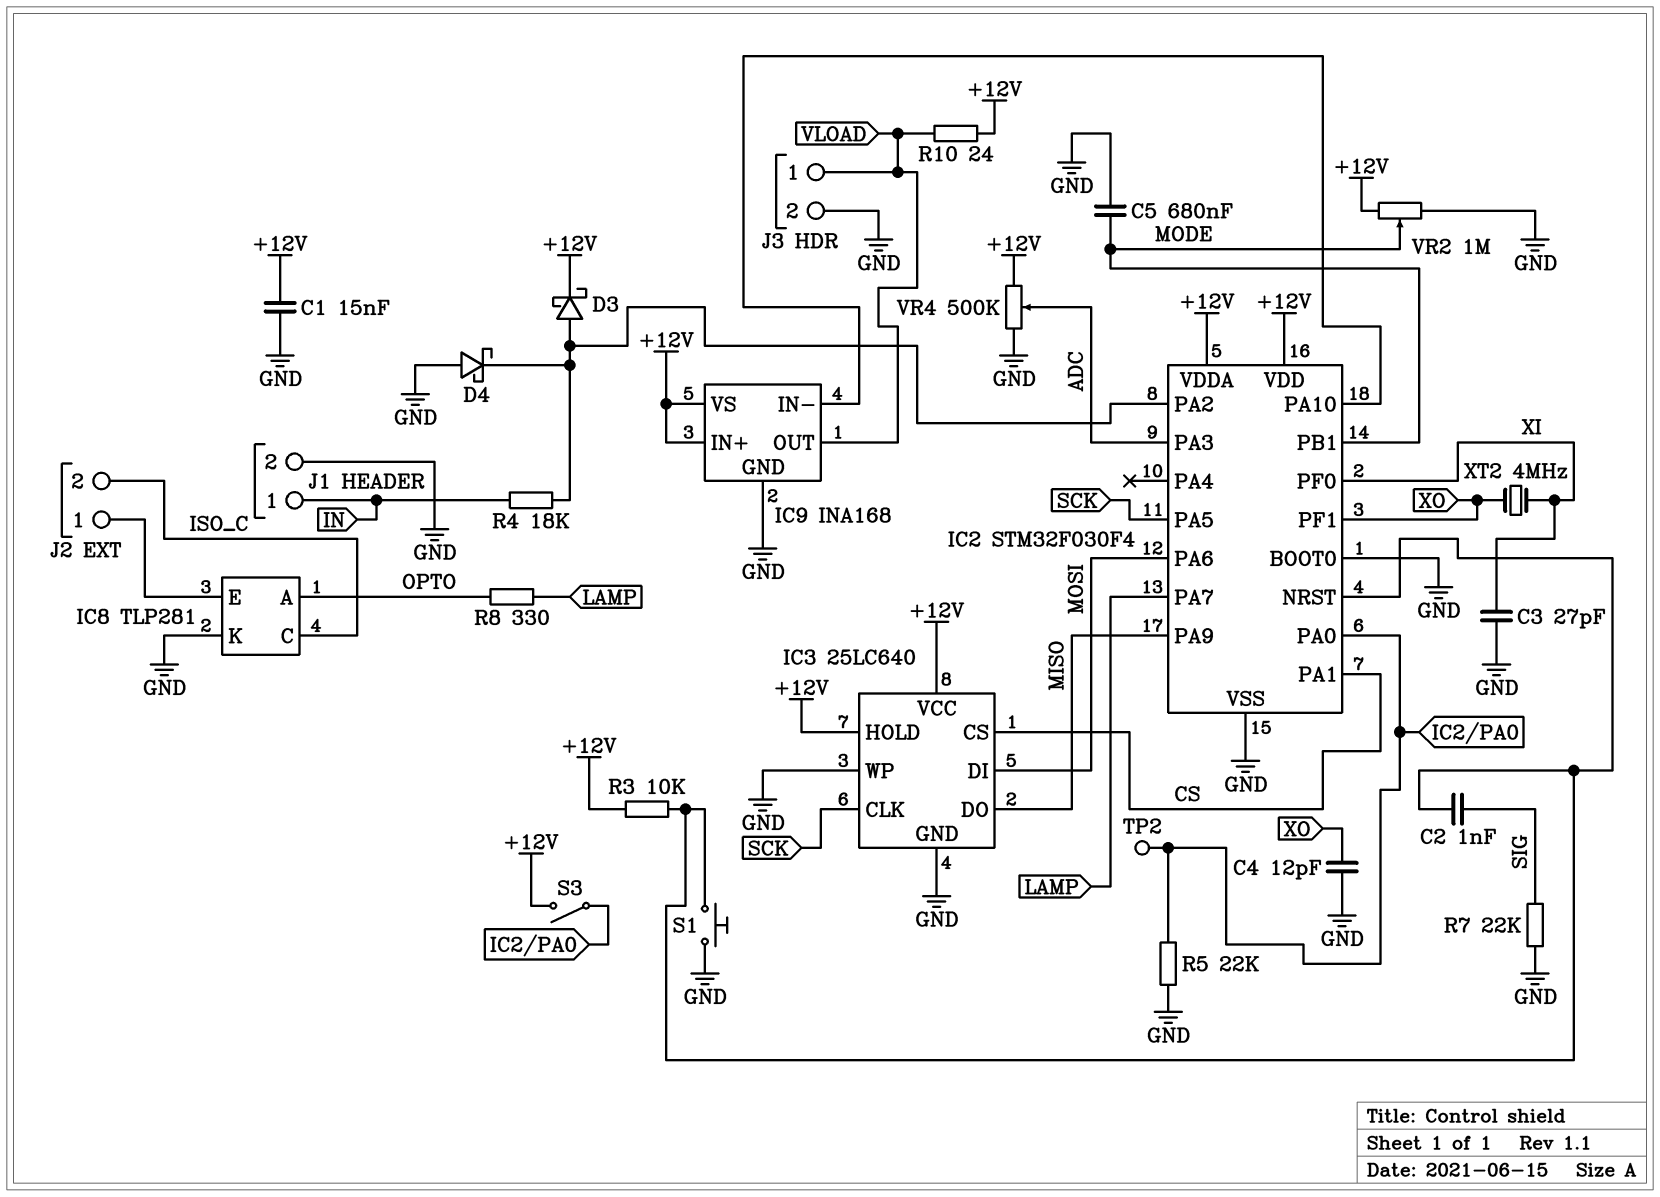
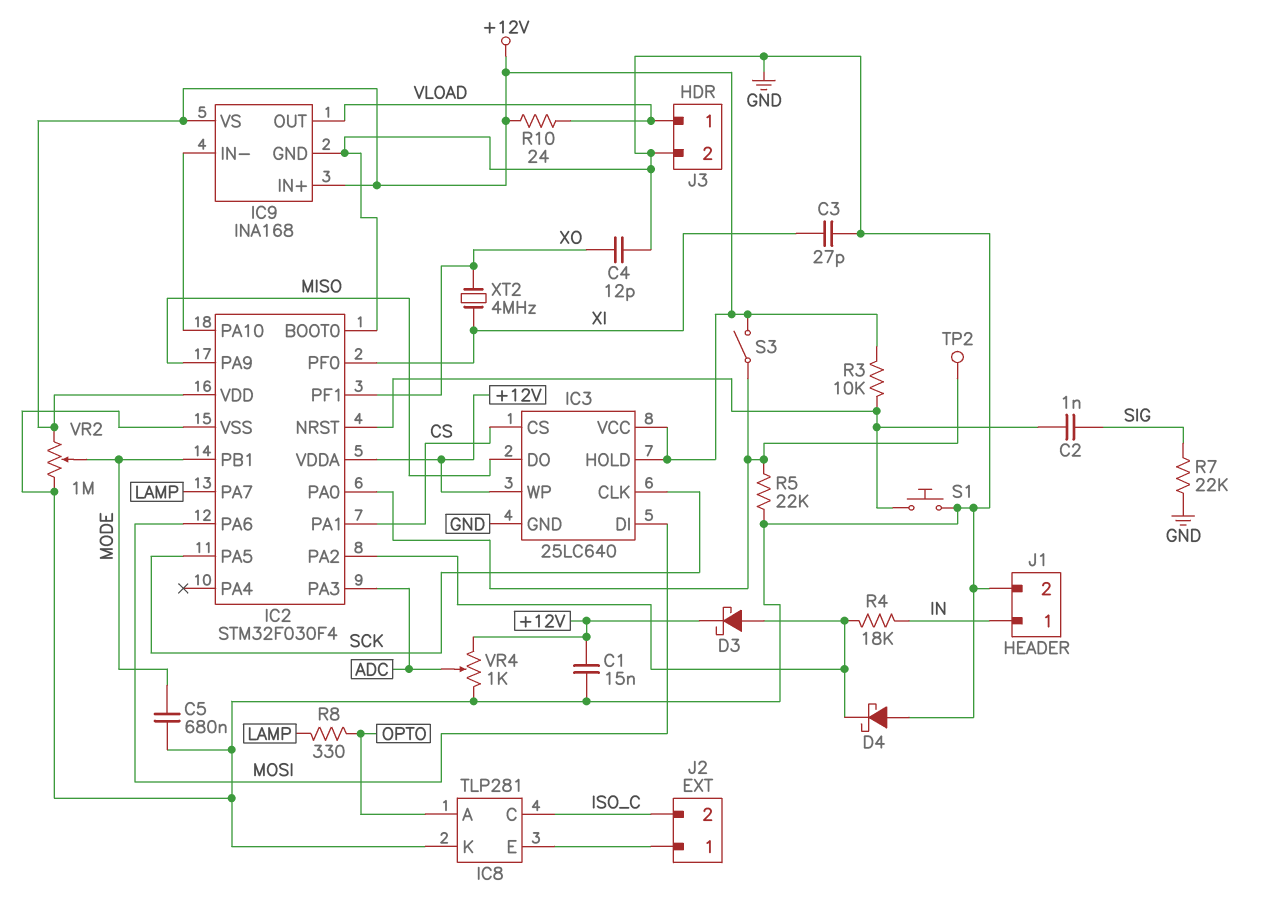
IC3 pin WP: GND -> +12V
VR4: 500k (+12V, GND, wiper ADC) -> 1k (+12V, GND, wiper ADC)

